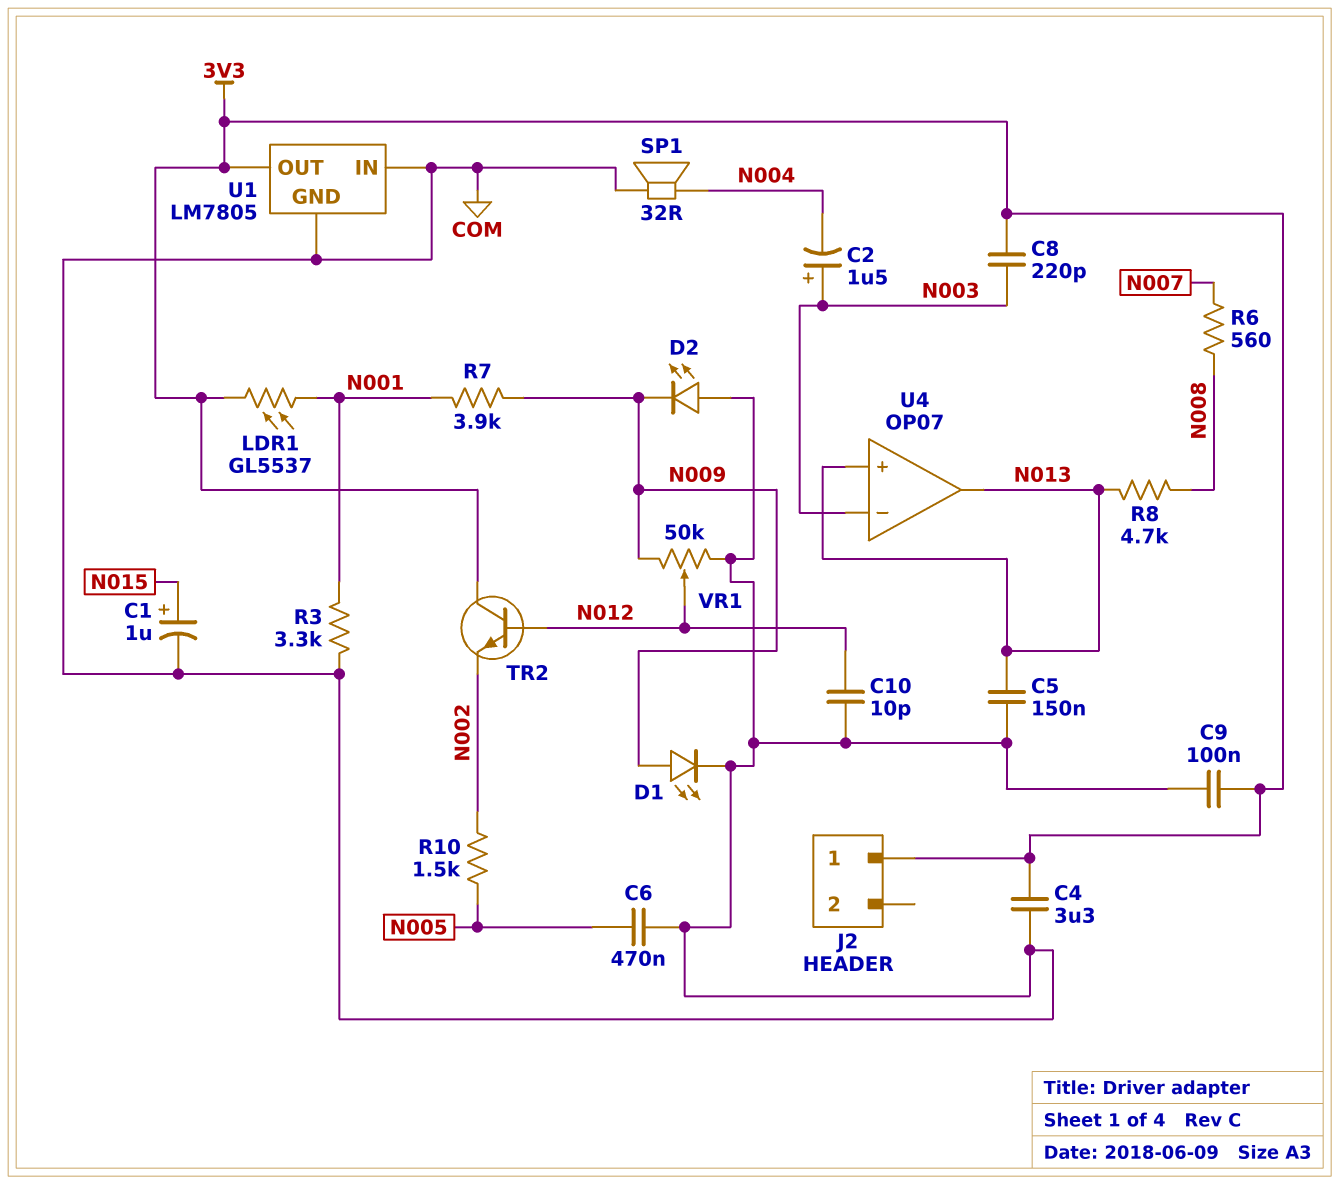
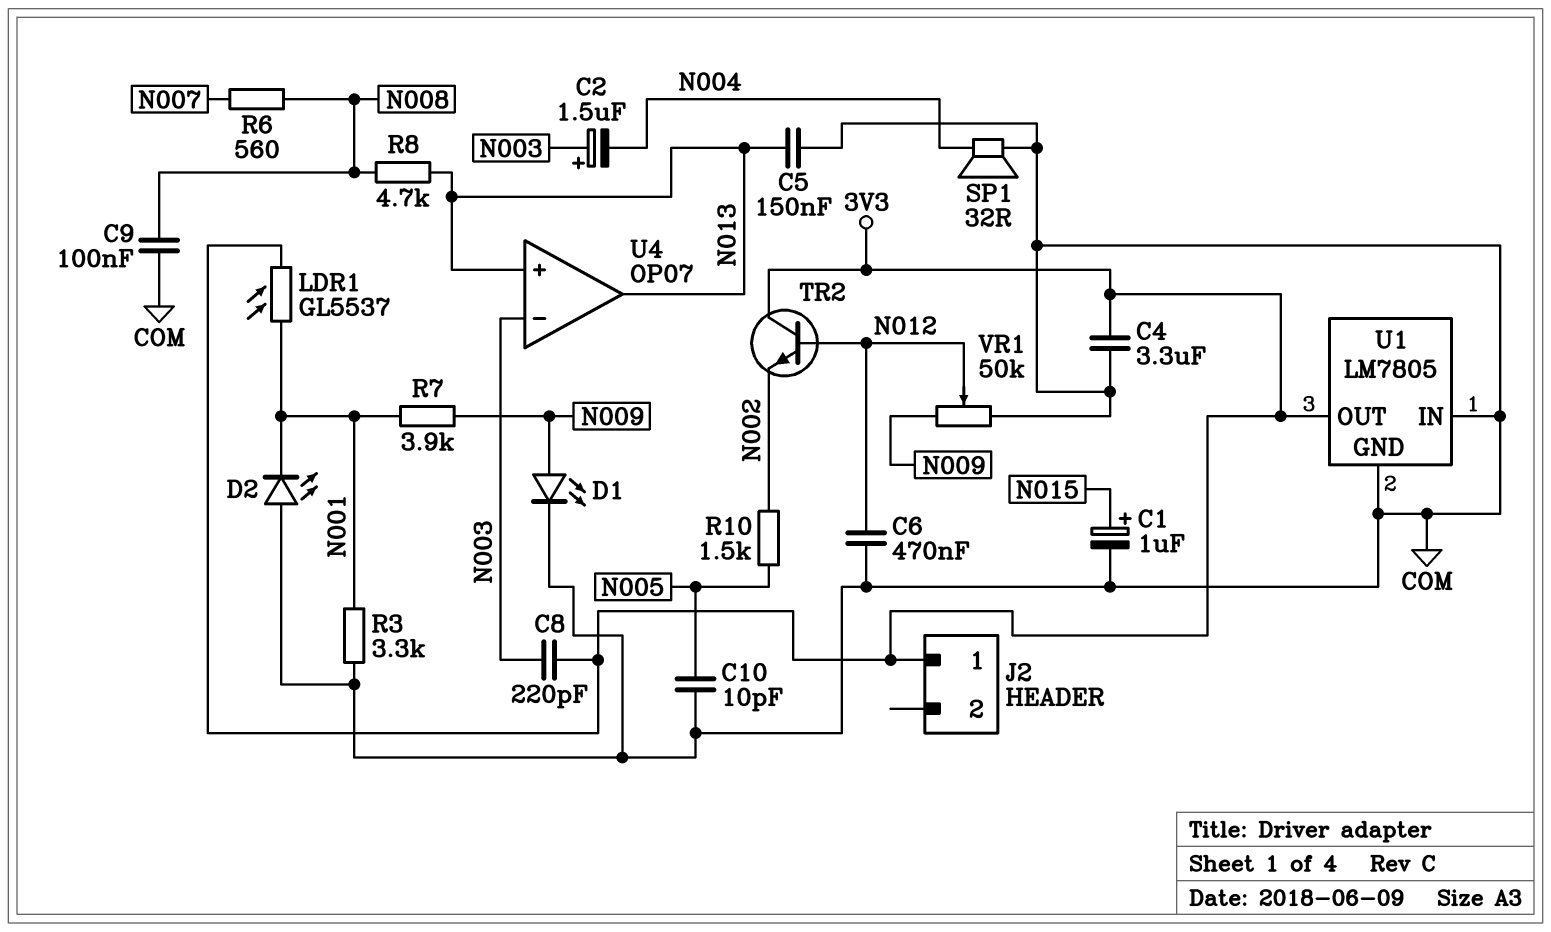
C6: 470nF (COM, N005) -> 470nF (COM, N012)
C9: 100nF (3V3, COM) -> 100nF (COM, N008)
C10: 10pF (COM, N012) -> 10pF (COM, N005)
D2: LED (A COM, K N009) -> LED (A COM, K N001)

